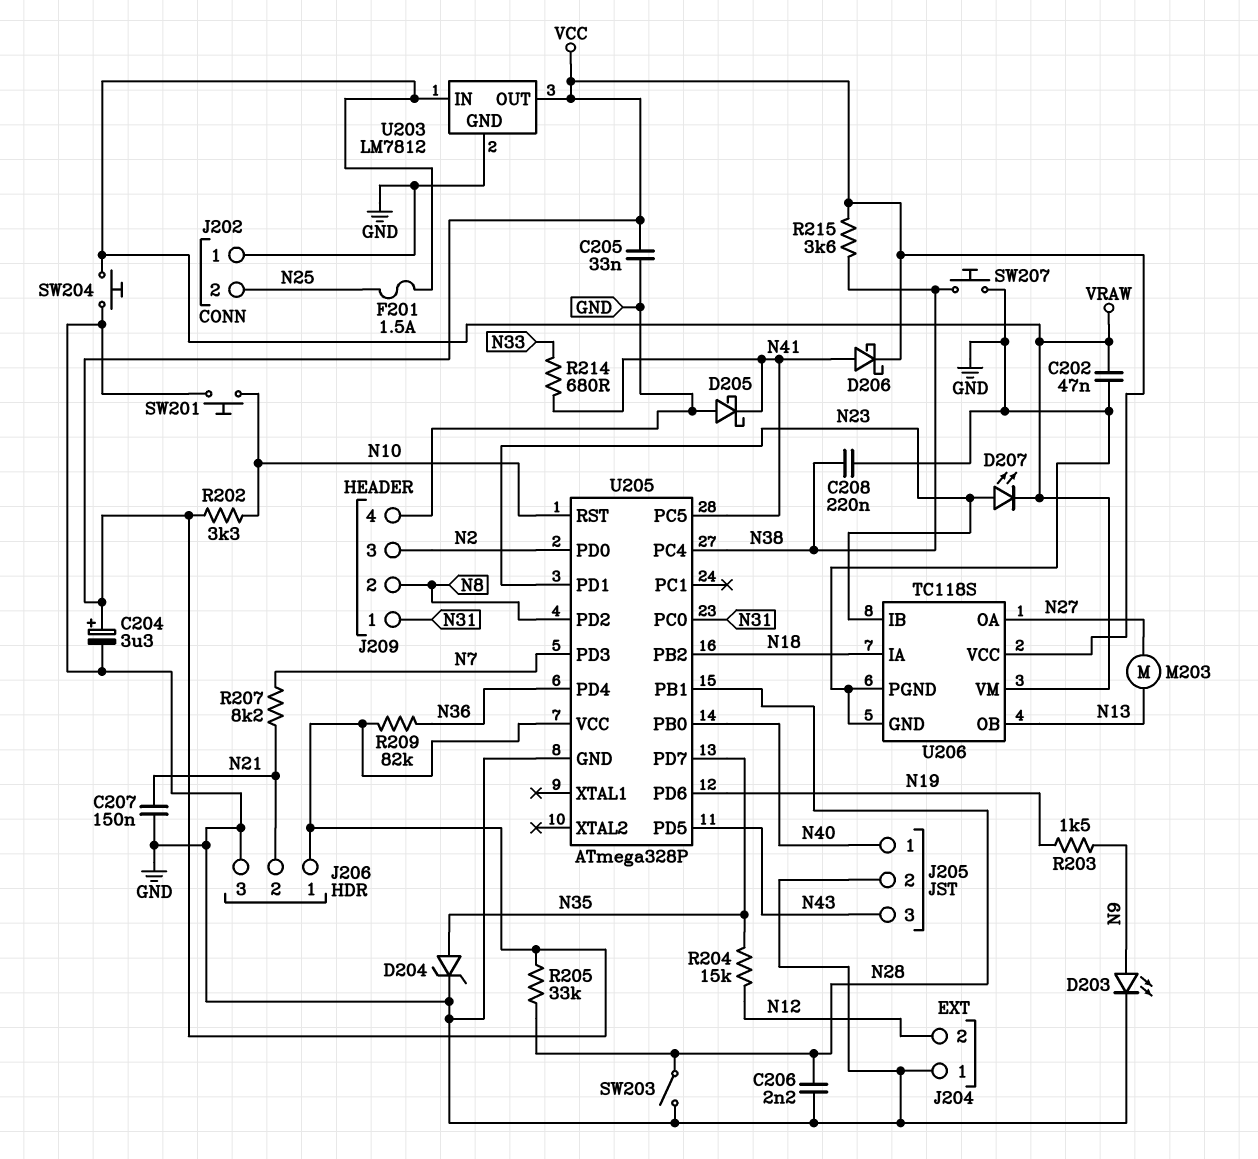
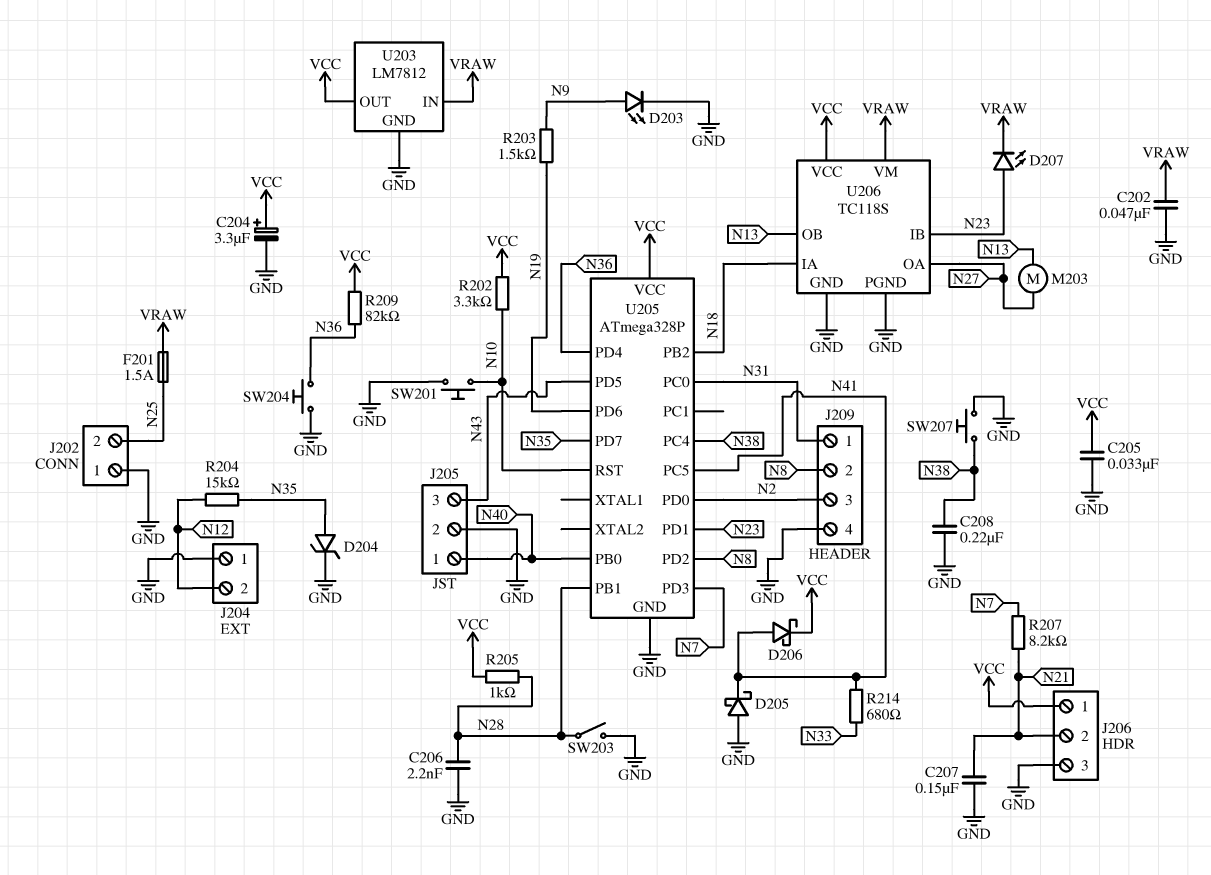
R205: 33k (N28, VCC) -> 1k (N28, VCC)
R215: 3.6k (N38, VCC) -> none
SW204: button (GND, VRAW) -> button (GND, N36)

